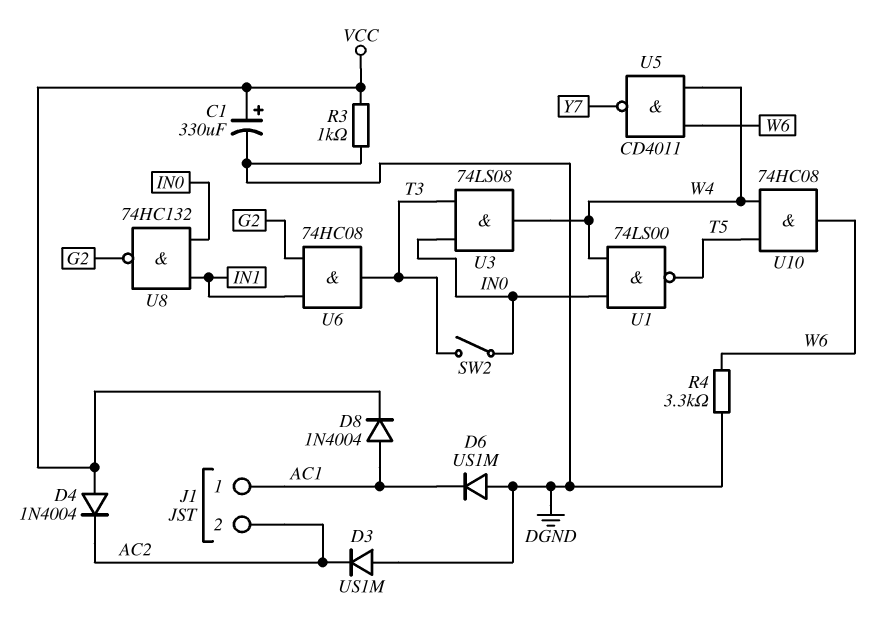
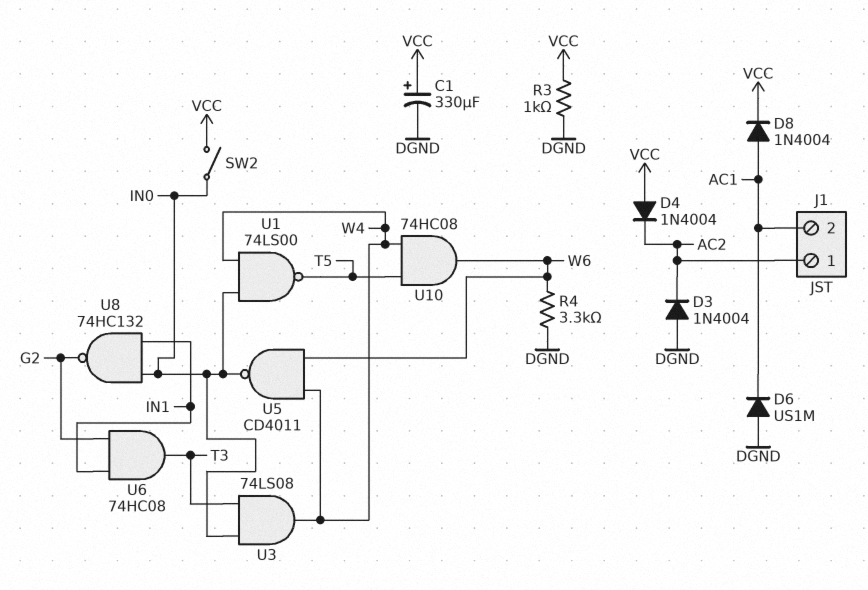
D3: diode US1M (A DGND, K AC2) -> diode 1N4004 (A DGND, K AC2)
J1 pin 1: AC1 -> AC2
J1 pin 2: AC2 -> AC1
SW2: switch (IN0, T3) -> switch (IN0, VCC)
U5: NAND CD4011 (in W4, in W6, out Y7) -> NAND CD4011 (in W4, in W6, out IN0)

